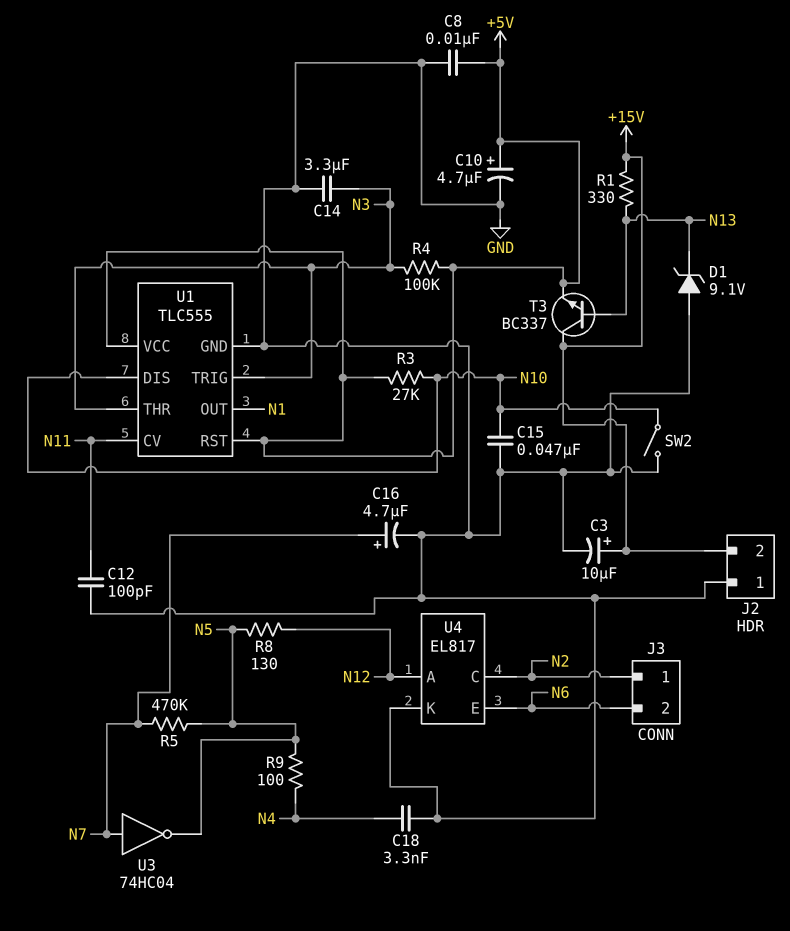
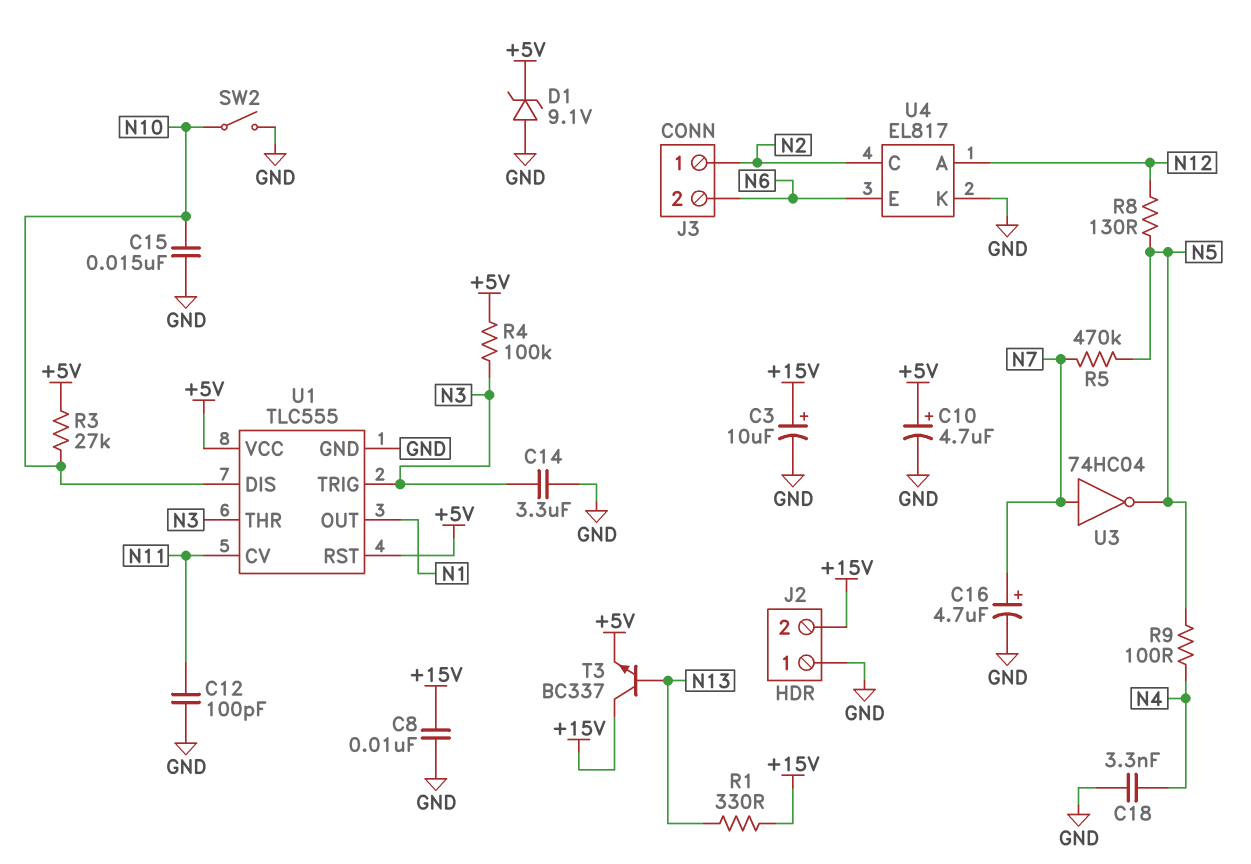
C8: 10nF (+5V, GND) -> 10nF (+15V, GND)
C15: 47nF (GND, N10) -> 15nF (GND, N10)
D1: zener 9.1V (A GND, K N13) -> zener 9.1V (A GND, K +5V)

